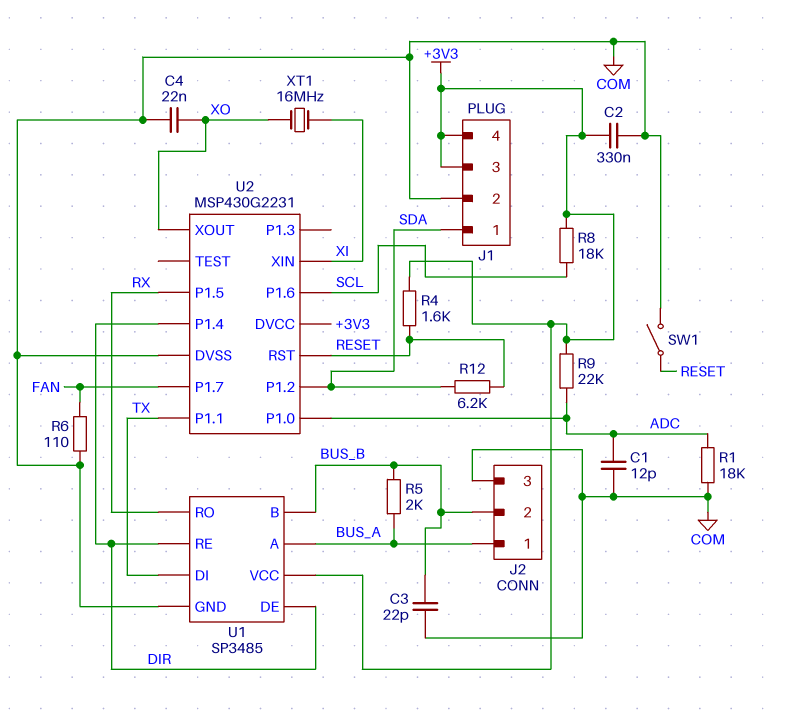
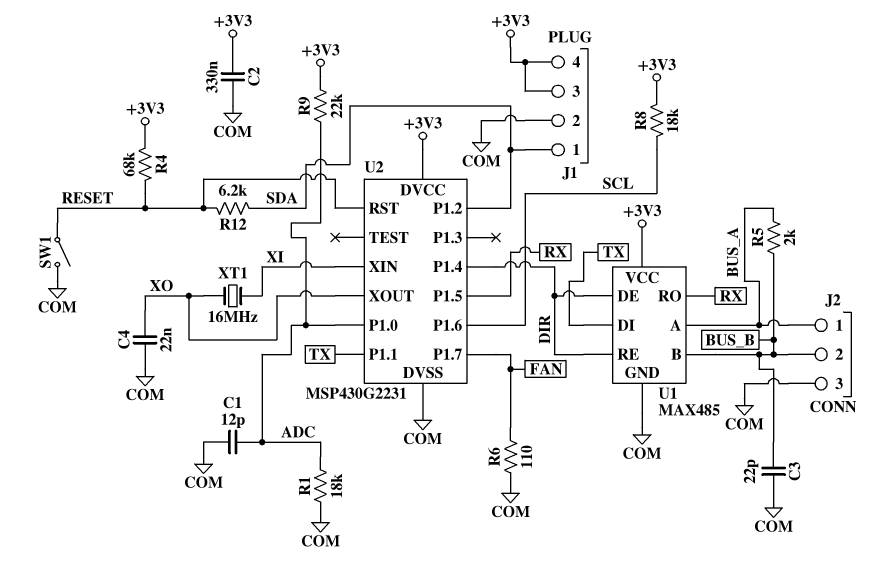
R4: 1.6k (+3V3, RESET) -> 68k (+3V3, RESET)
U1: SP3485 -> MAX485

